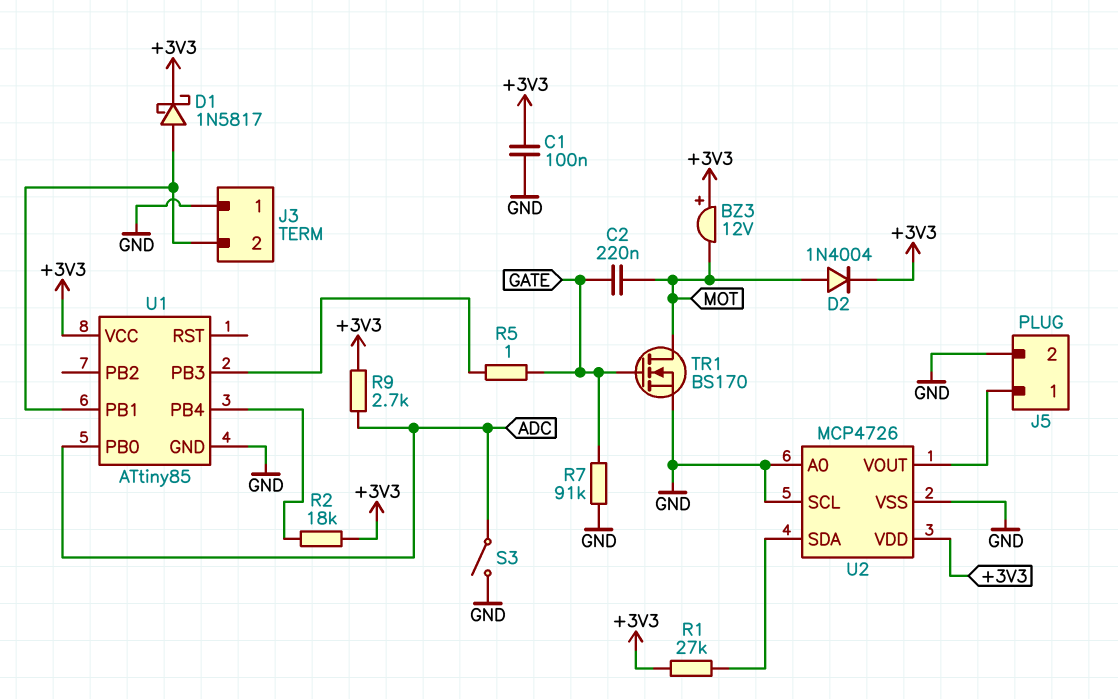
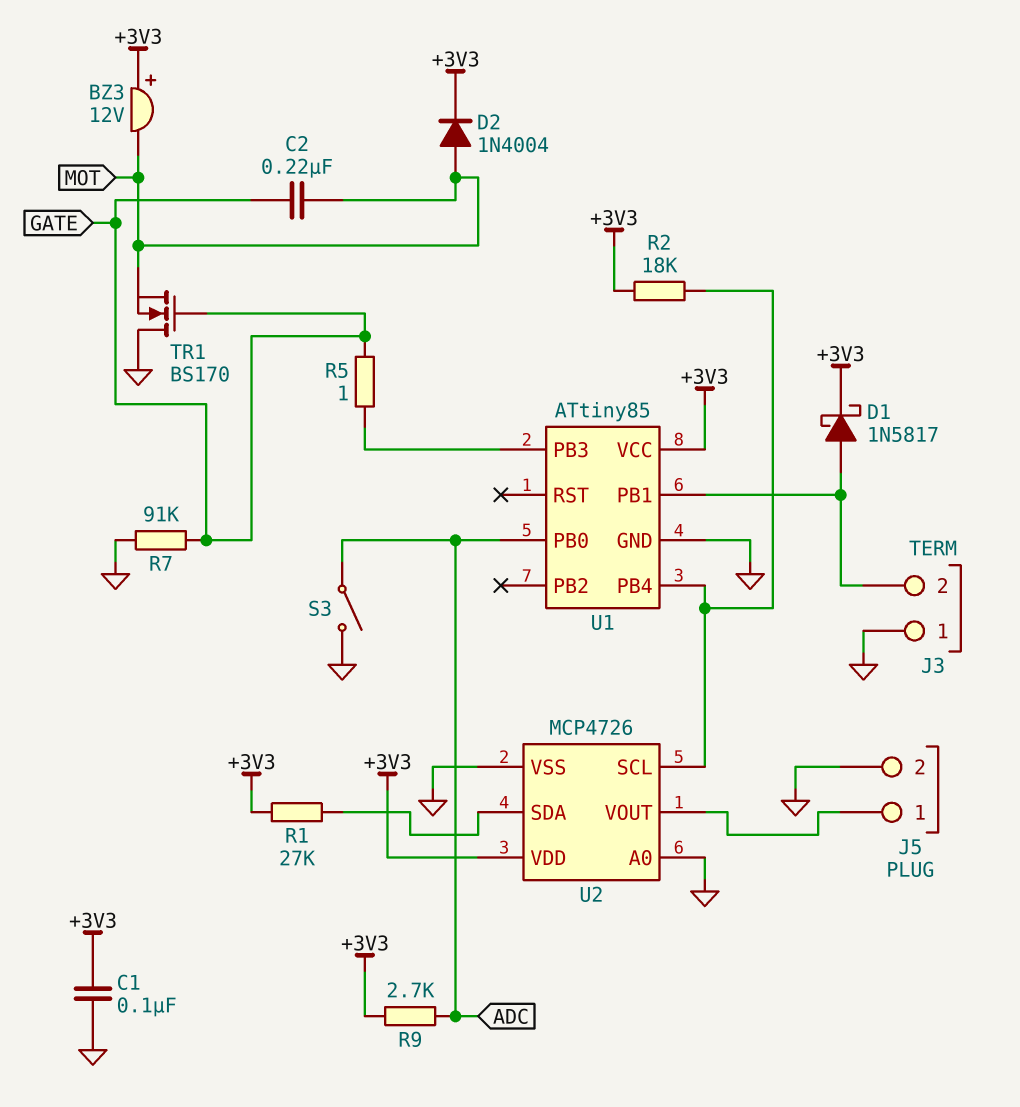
TR1: NMOS BS170 (G GATE, D MOT, S GND) -> NMOS BS170 (G GATE, D GND, S MOT)
U2 pin SCL: GND -> U1/PB4

